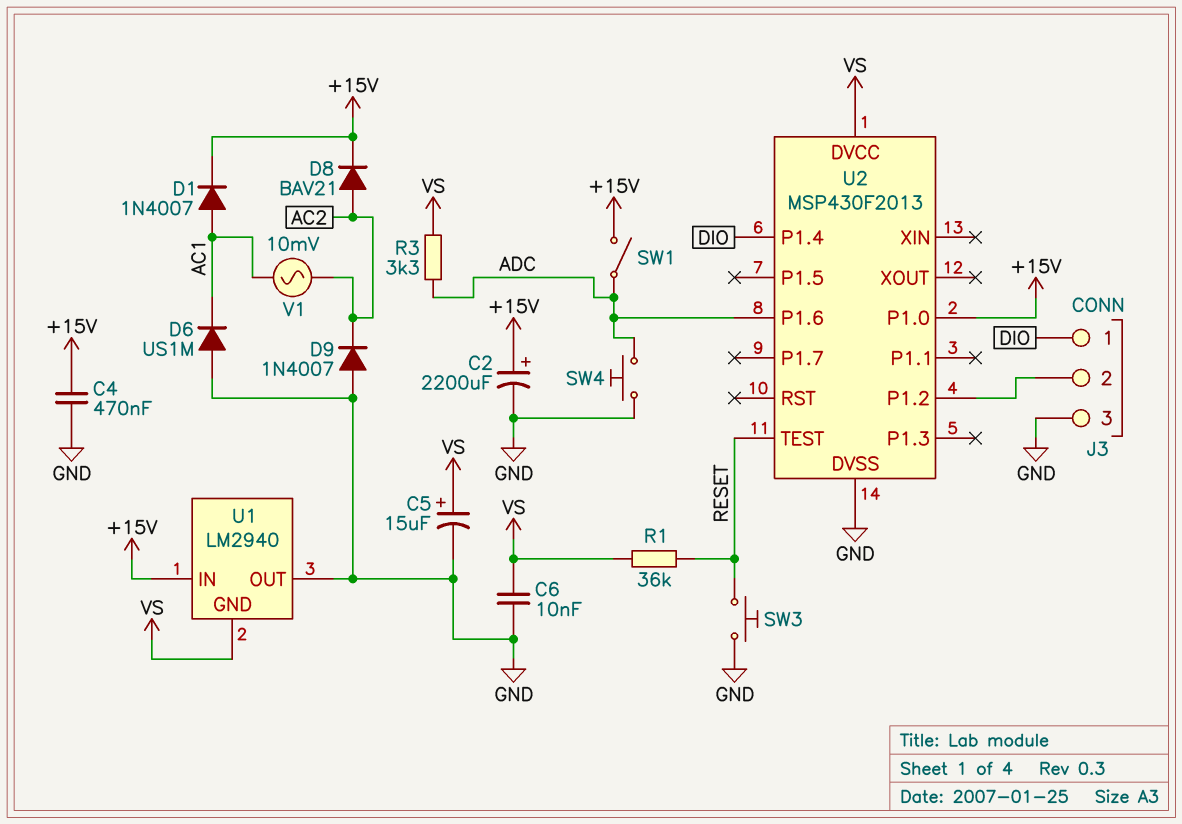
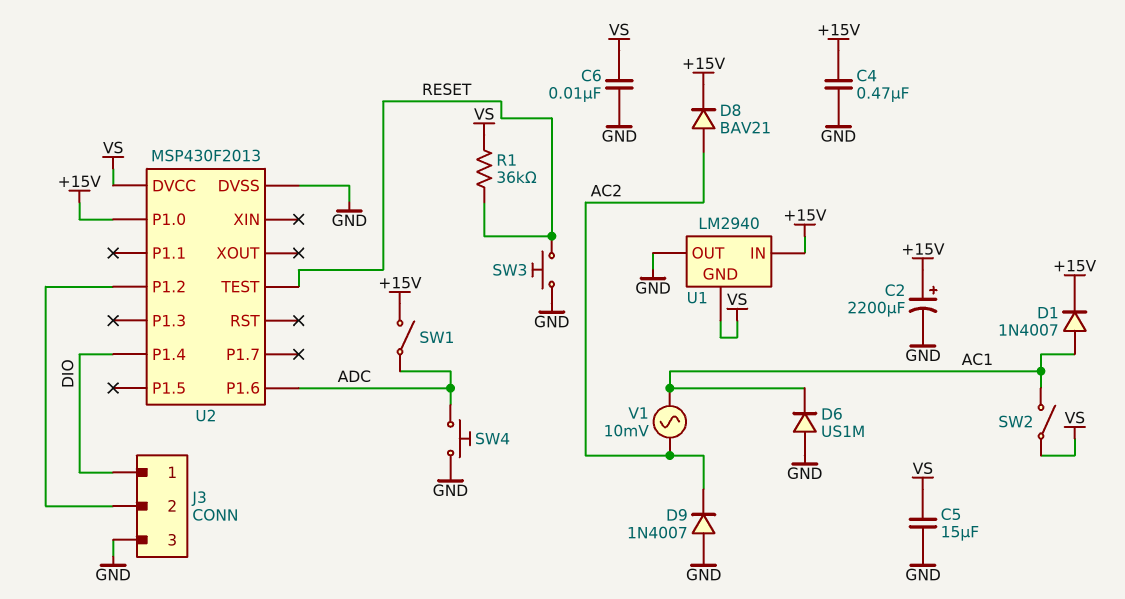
C5: 15uF (plus VS, minus GND) -> 15uF (GND, VS)
R3: 3.3k (ADC, VS) -> none
SW2: none -> switch (AC1, VS)

